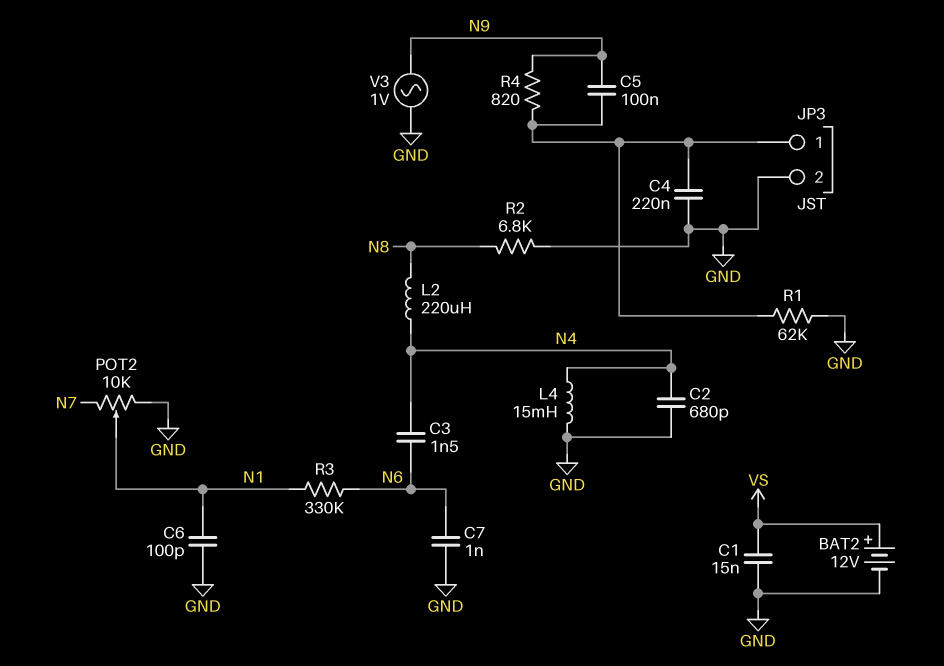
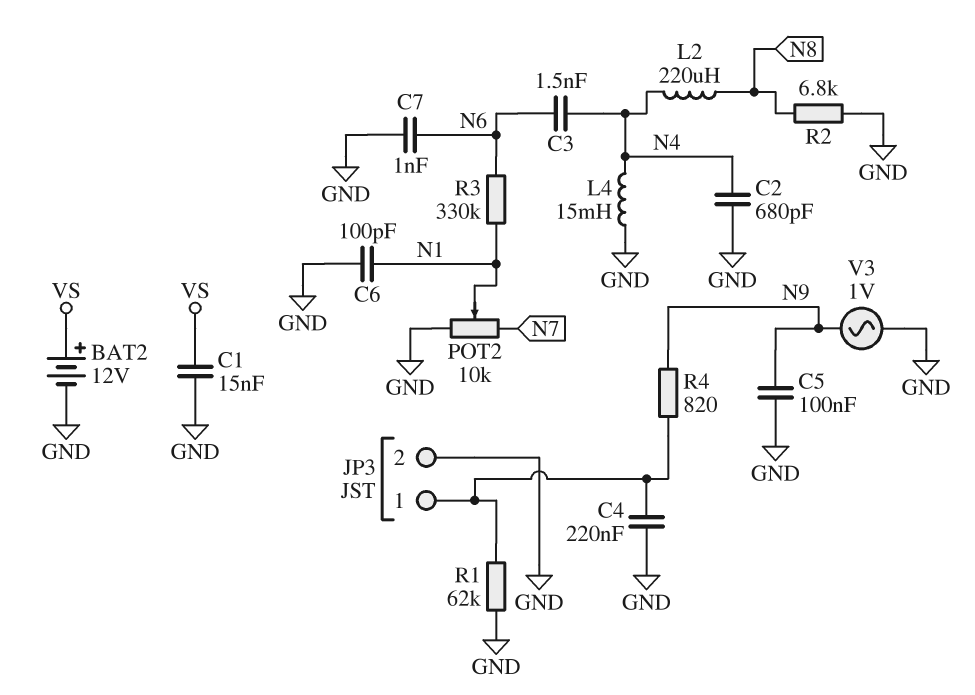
C5: 100nF (JP3/1, N9) -> 100nF (GND, N9)

